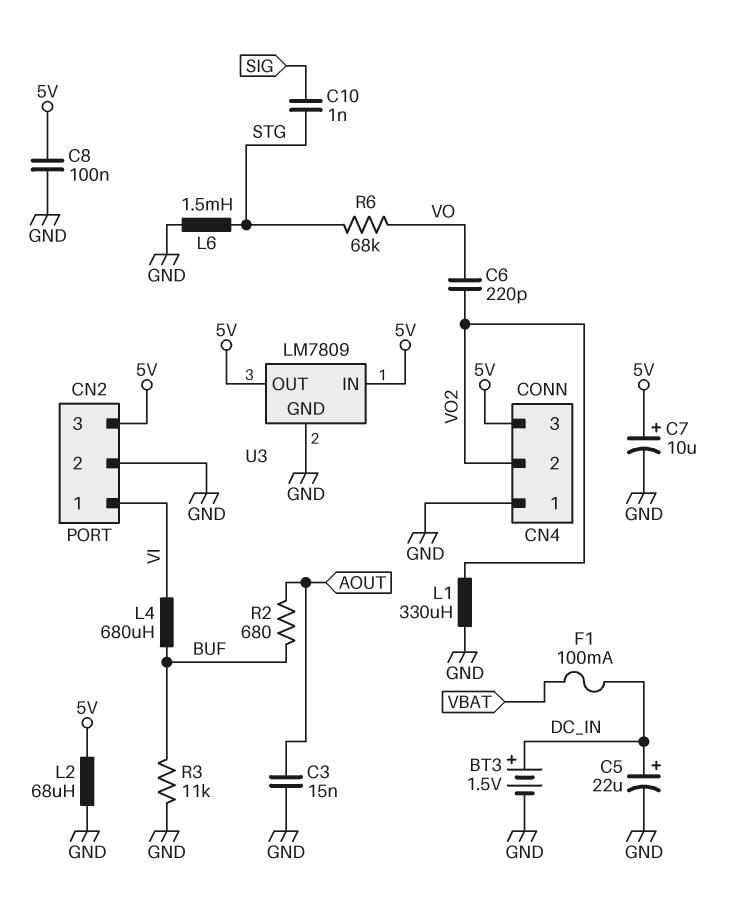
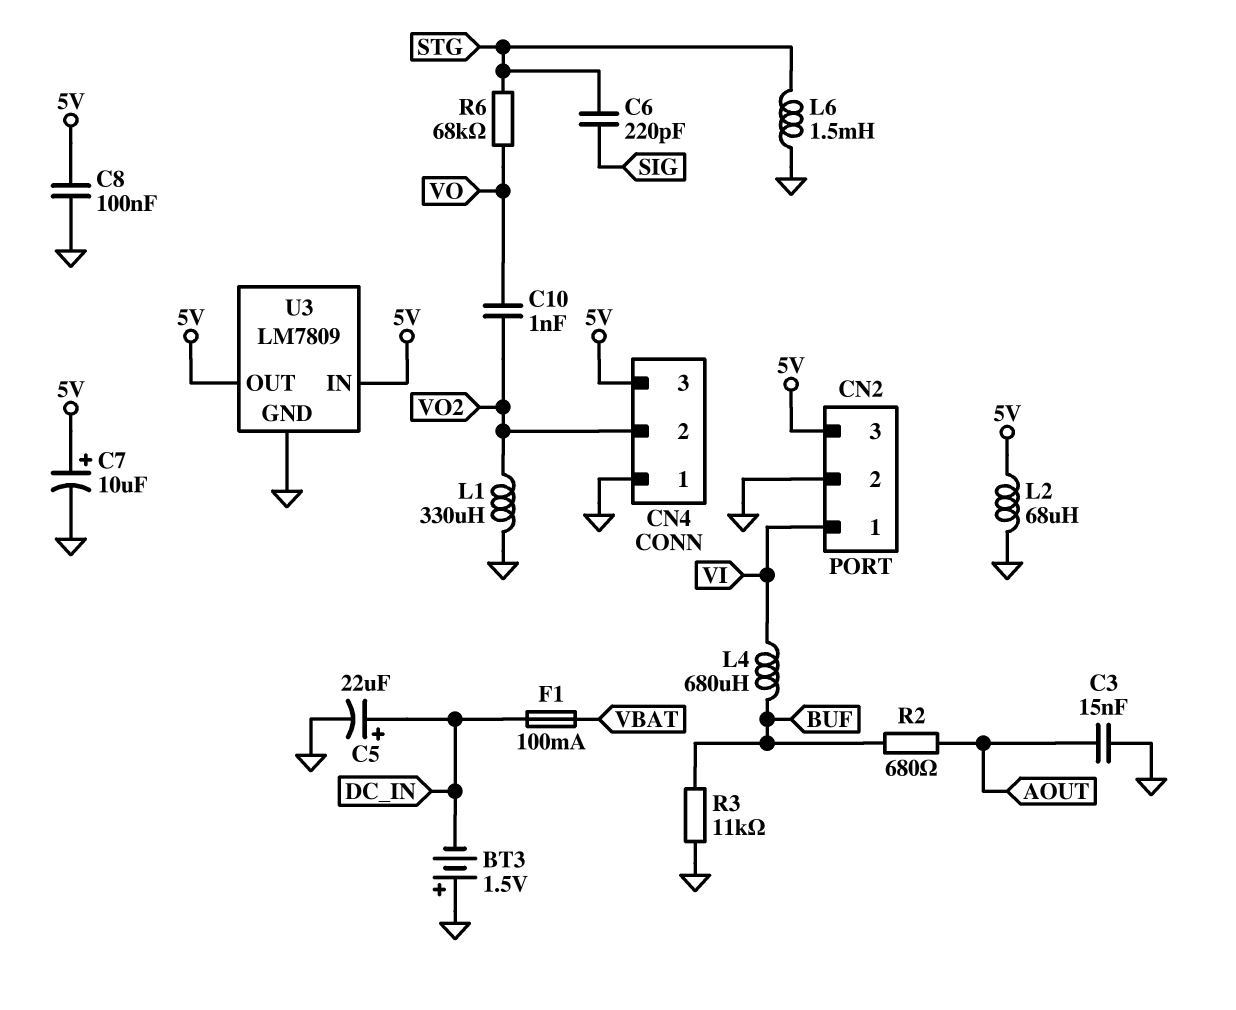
BT3: 1.5V (plus DC_IN, minus GND) -> 1.5V (plus GND, minus DC_IN)
C6: 220pF (VO, VO2) -> 220pF (SIG, STG)
C10: 1nF (SIG, STG) -> 1nF (VO, VO2)

